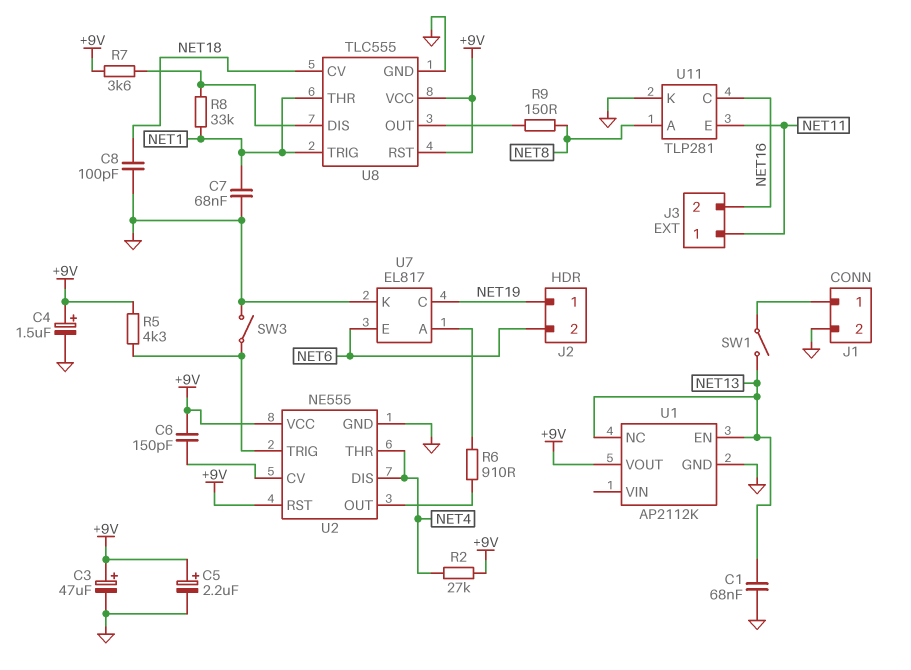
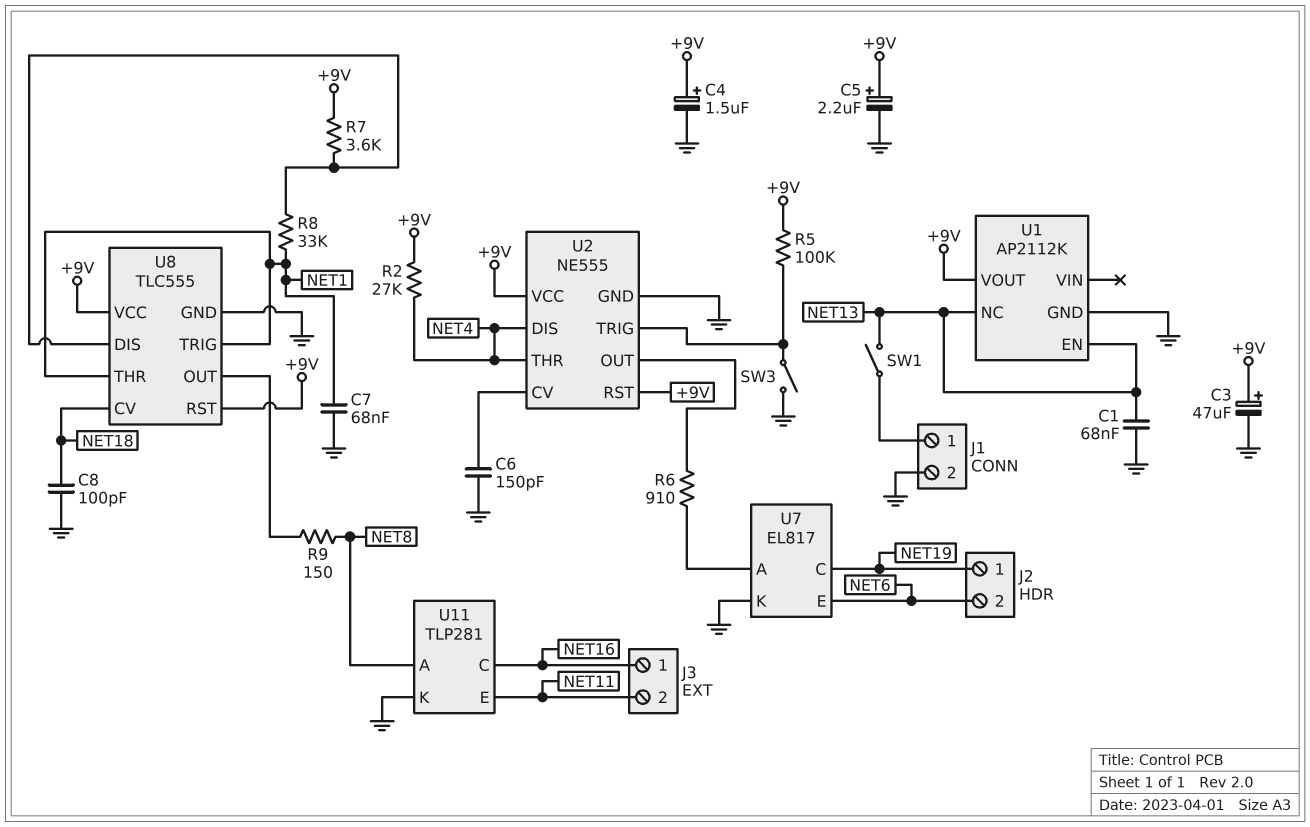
C6: 150pF (+9V, U2/CV) -> 150pF (GND, U2/CV)
J3 pin 1: NET11 -> NET16
J3 pin 2: NET16 -> NET11
R5: 4.3k (+9V, U2/TRIG) -> 100k (+9V, U2/TRIG)

